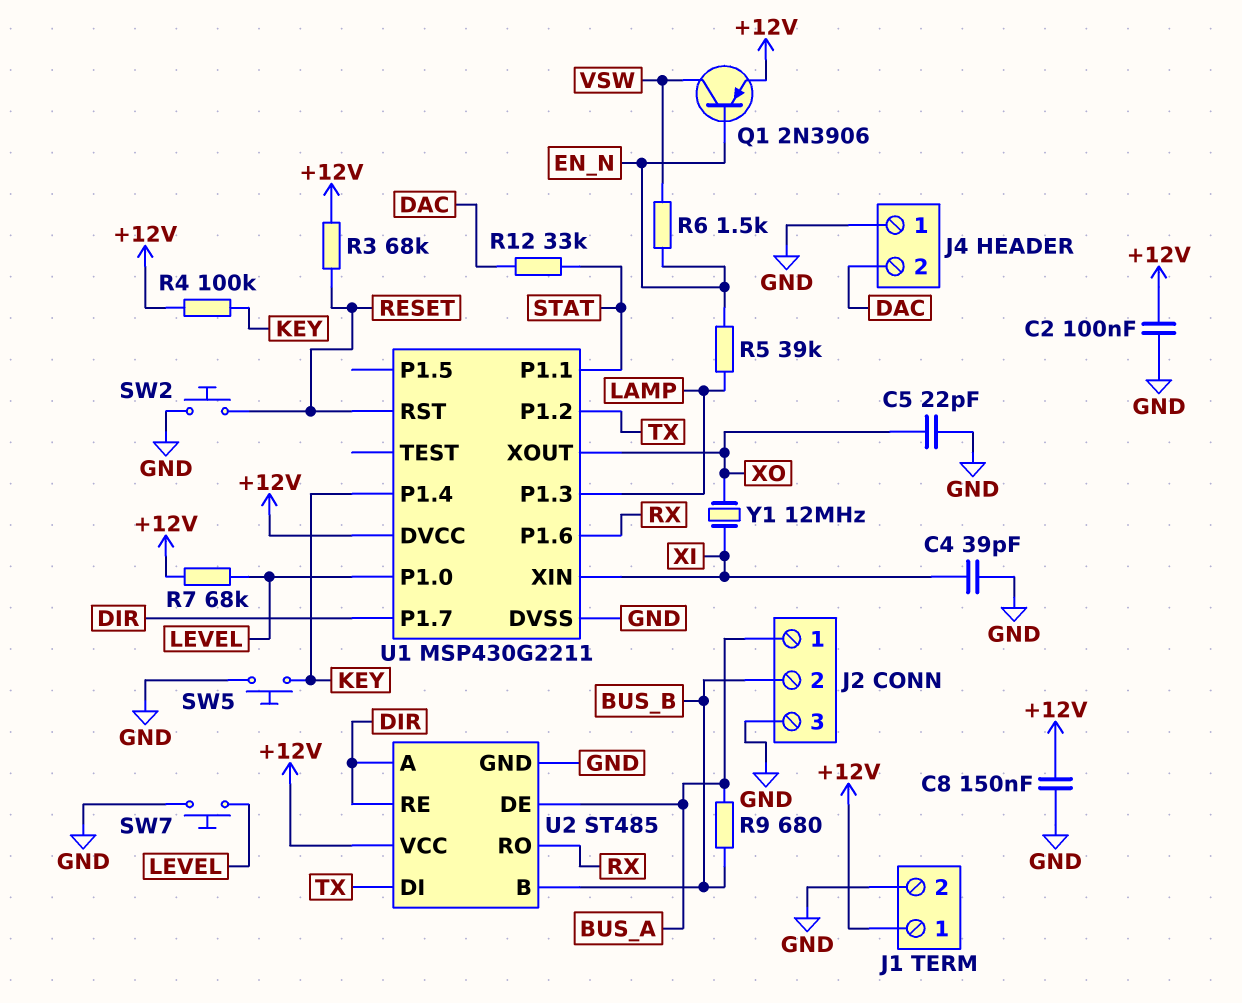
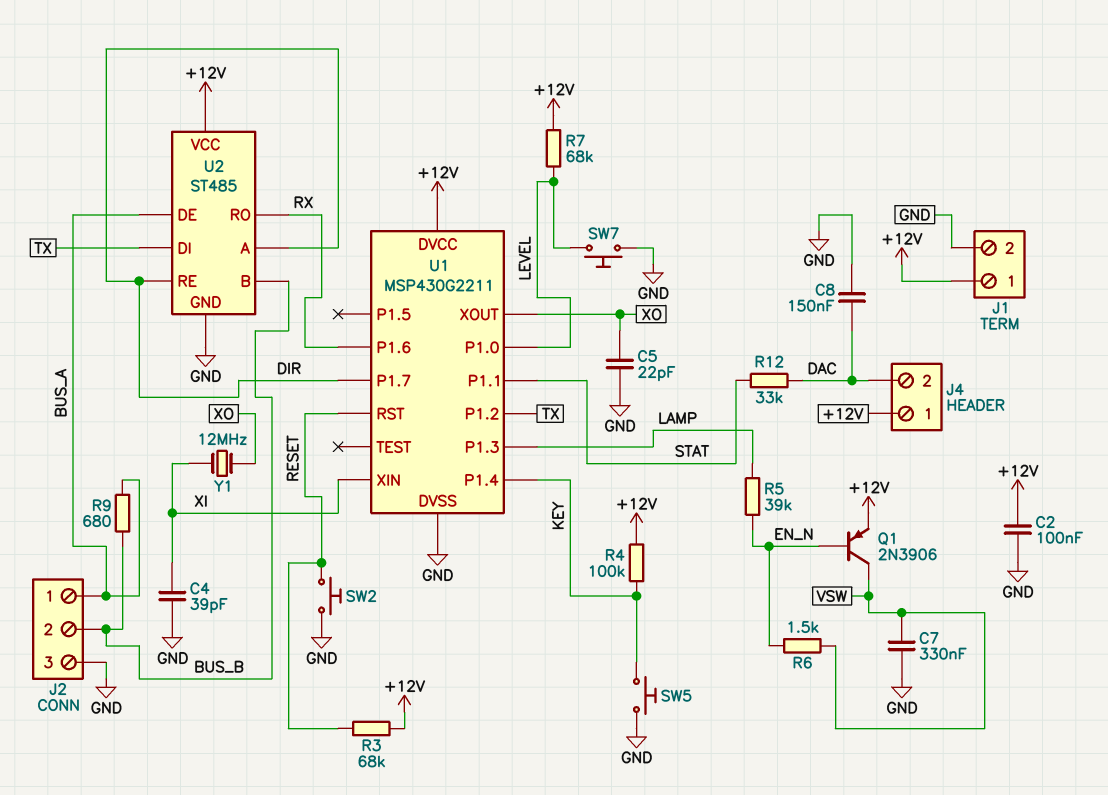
C7: none -> 330nF (GND, VSW)
C8: 150nF (+12V, GND) -> 150nF (DAC, GND)
J4 pin 1: GND -> +12V

